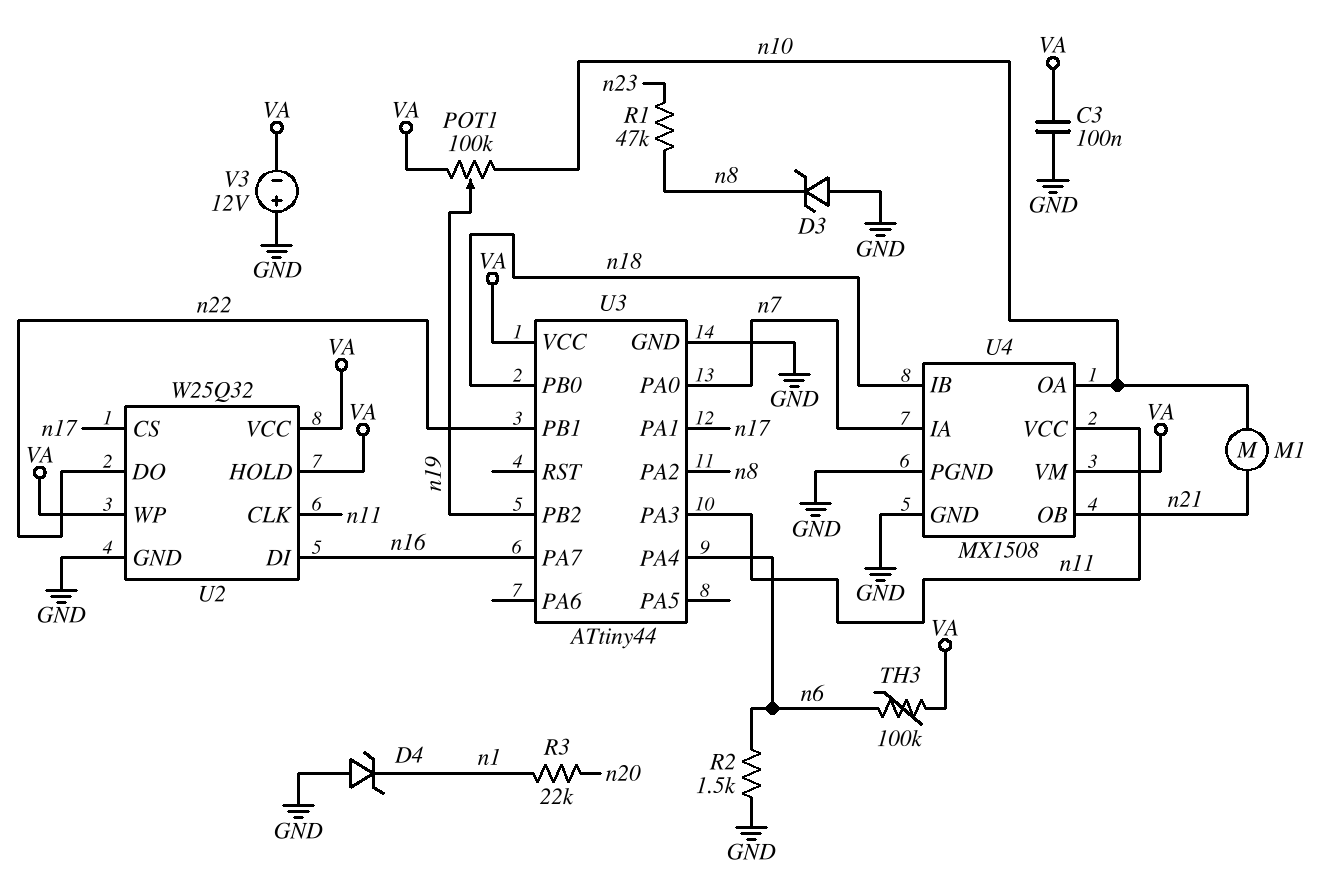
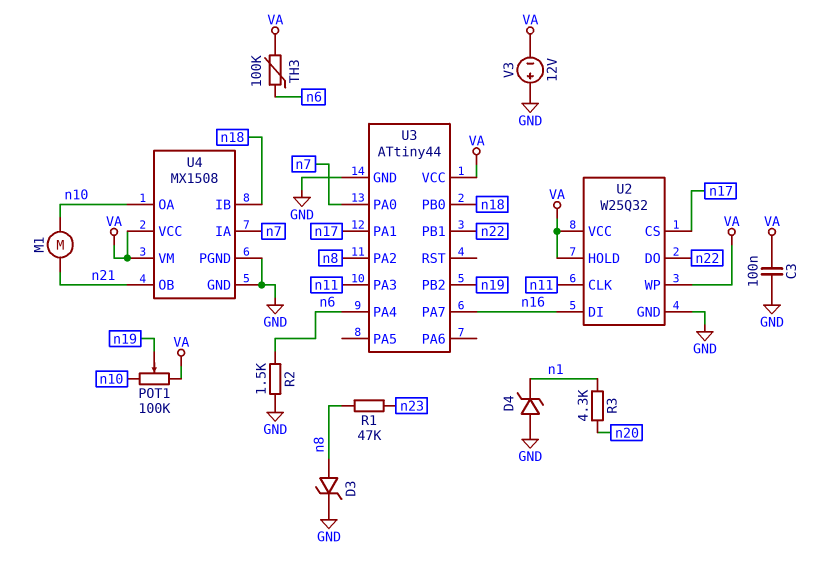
D3: zener (A GND, K n8) -> zener (A n8, K GND)
R3: 22k (n1, n20) -> 4.3k (n1, n20)
U4 pin VCC: n11 -> VA

